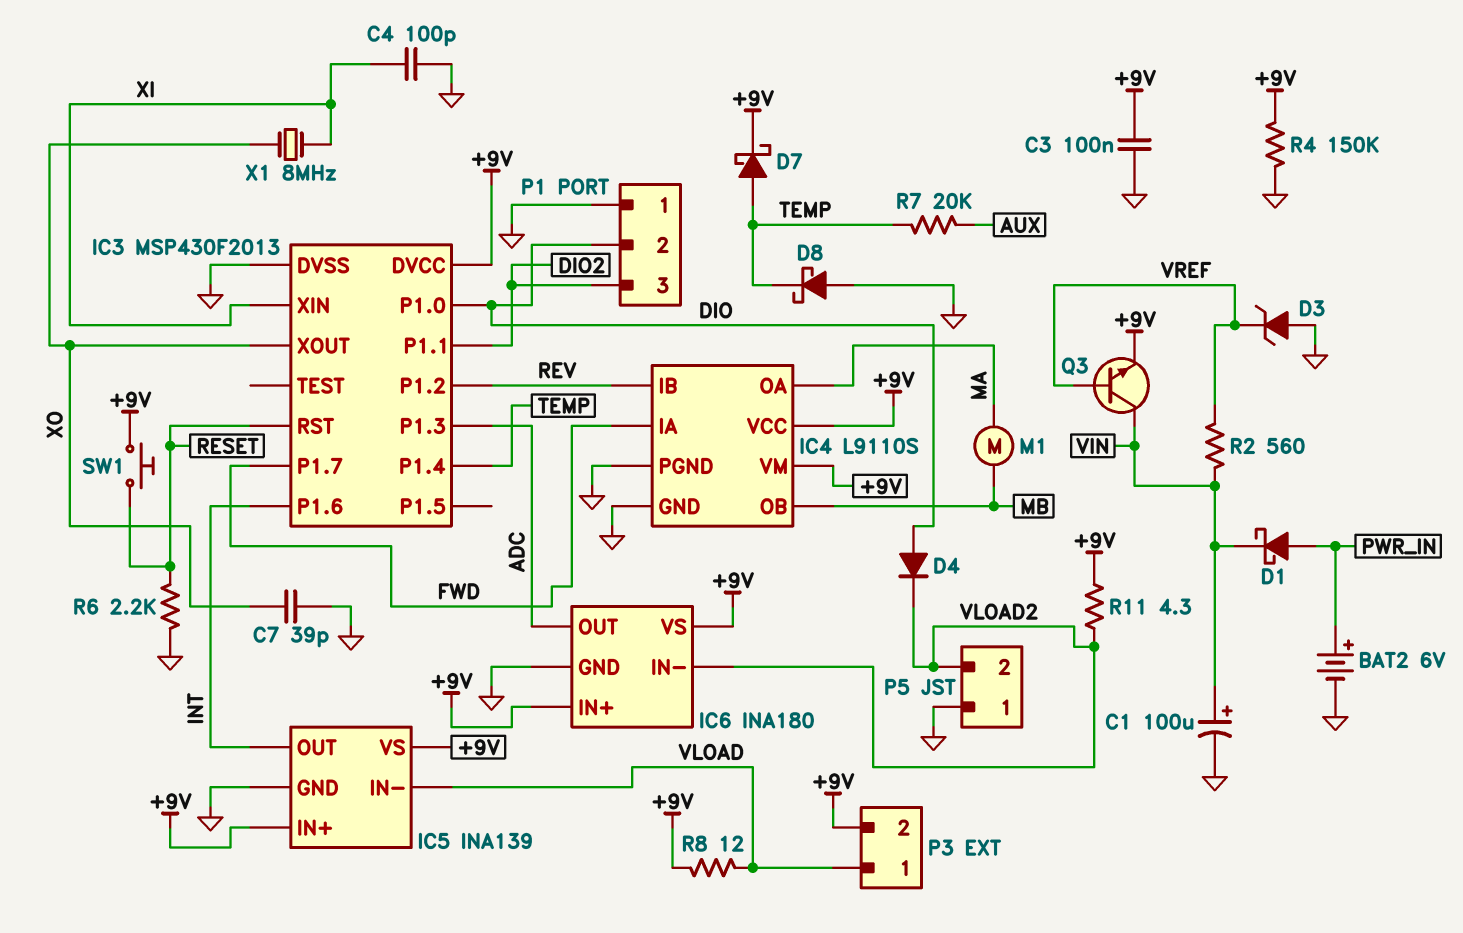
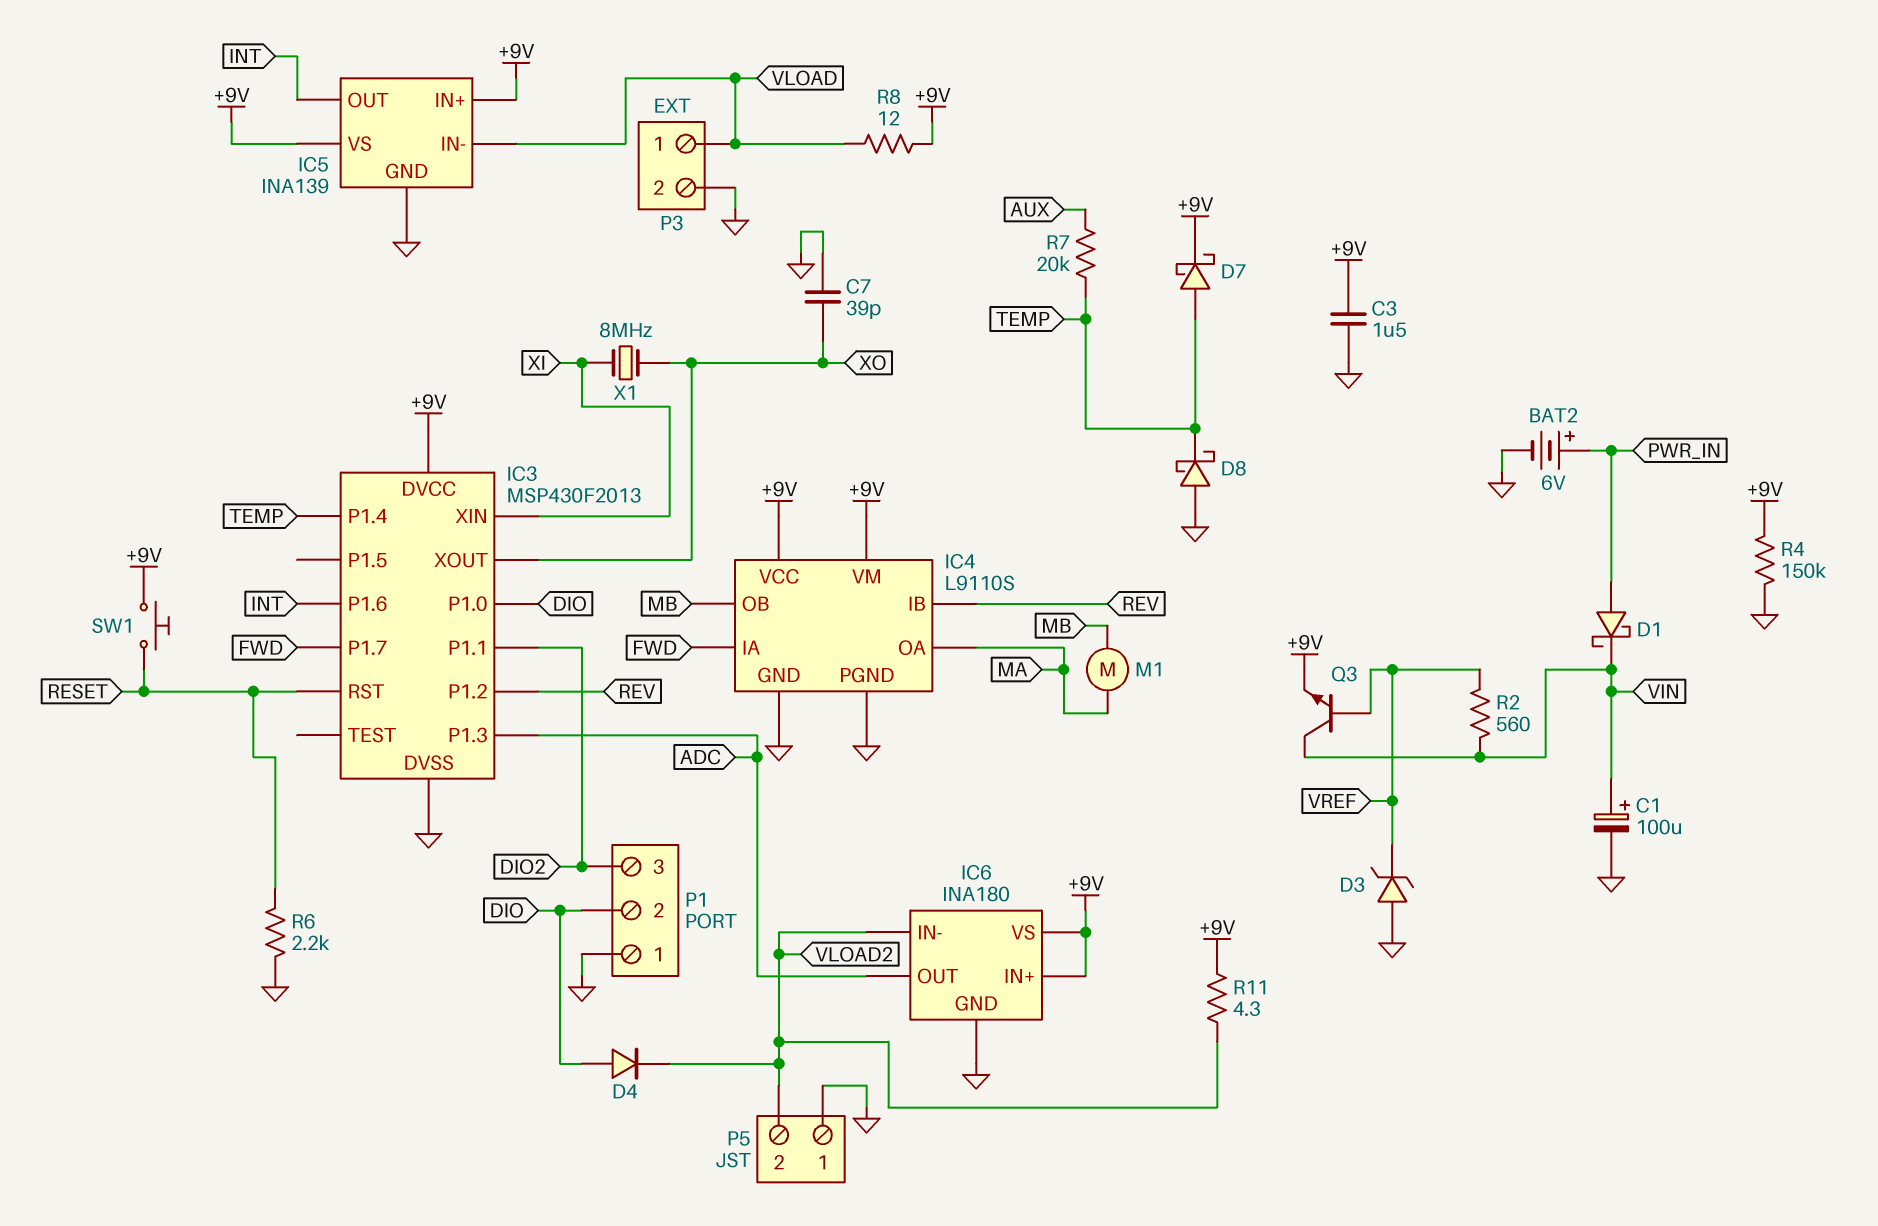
C3: 100nF (+9V, GND) -> 1.5uF (+9V, GND)
C4: 100pF (GND, XI) -> none
P3 pin 2: +9V -> GND

